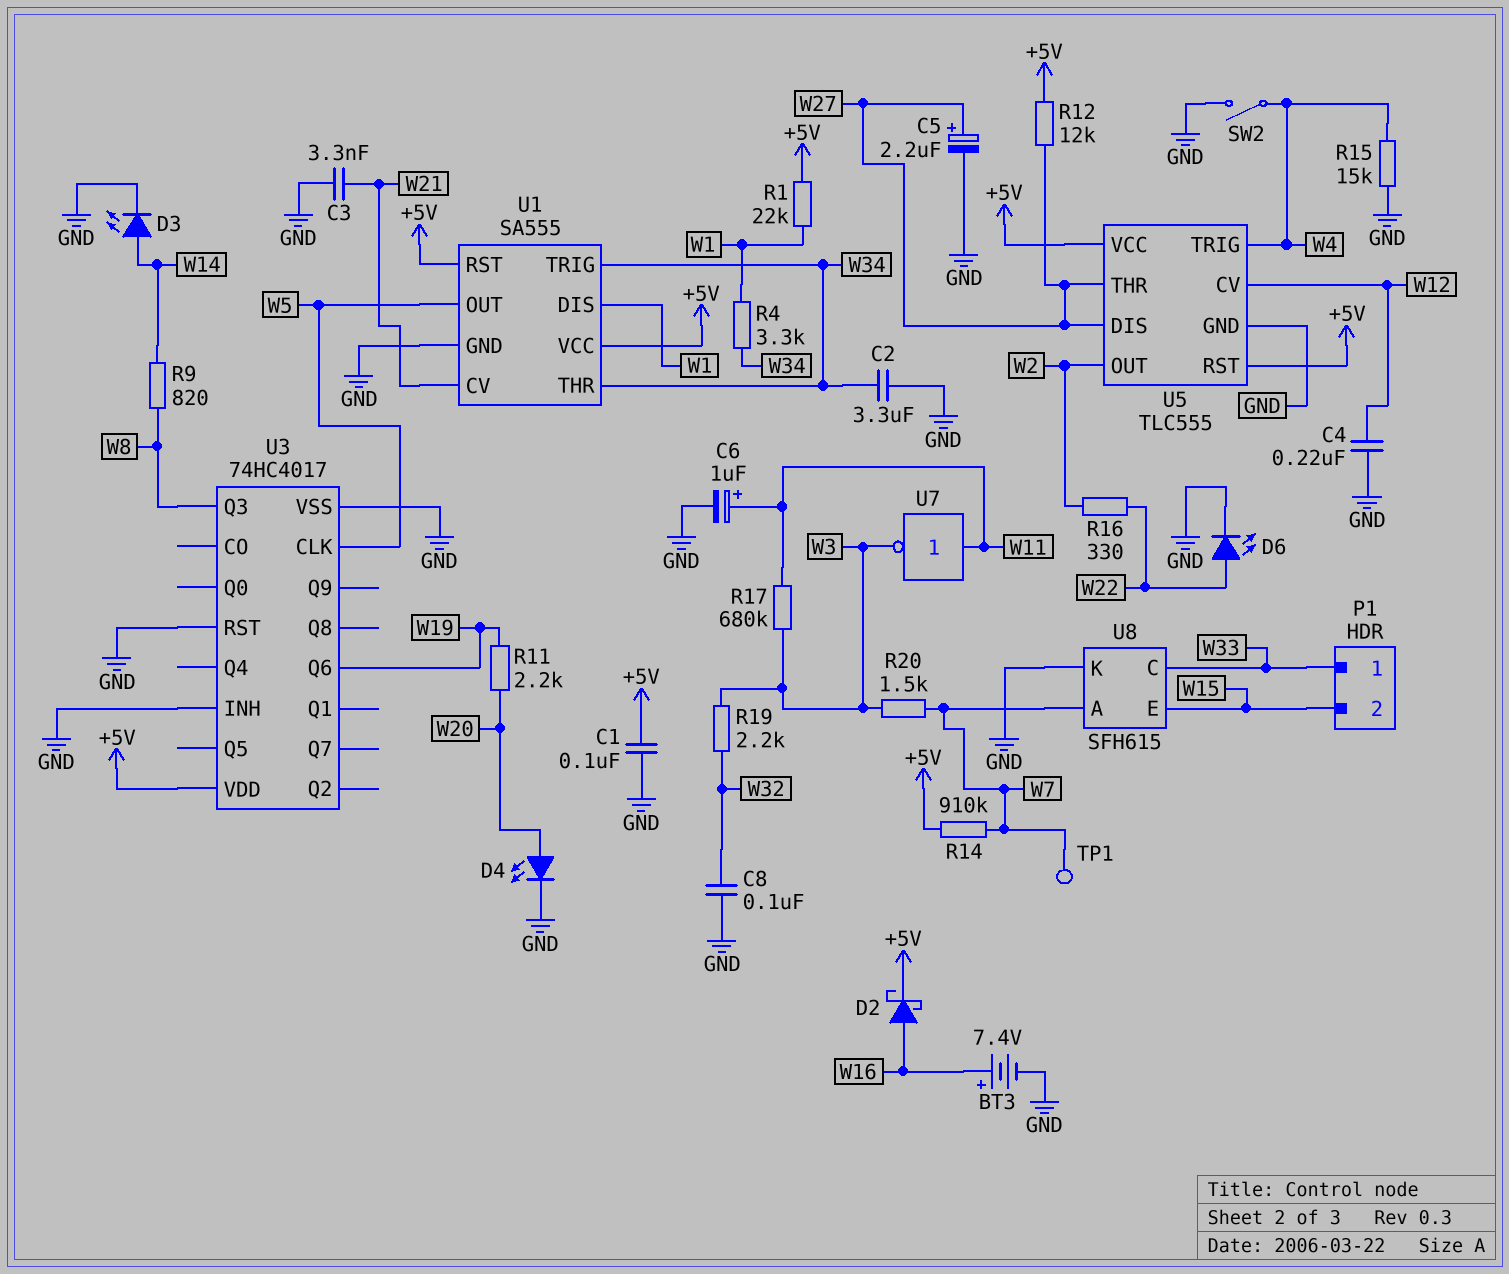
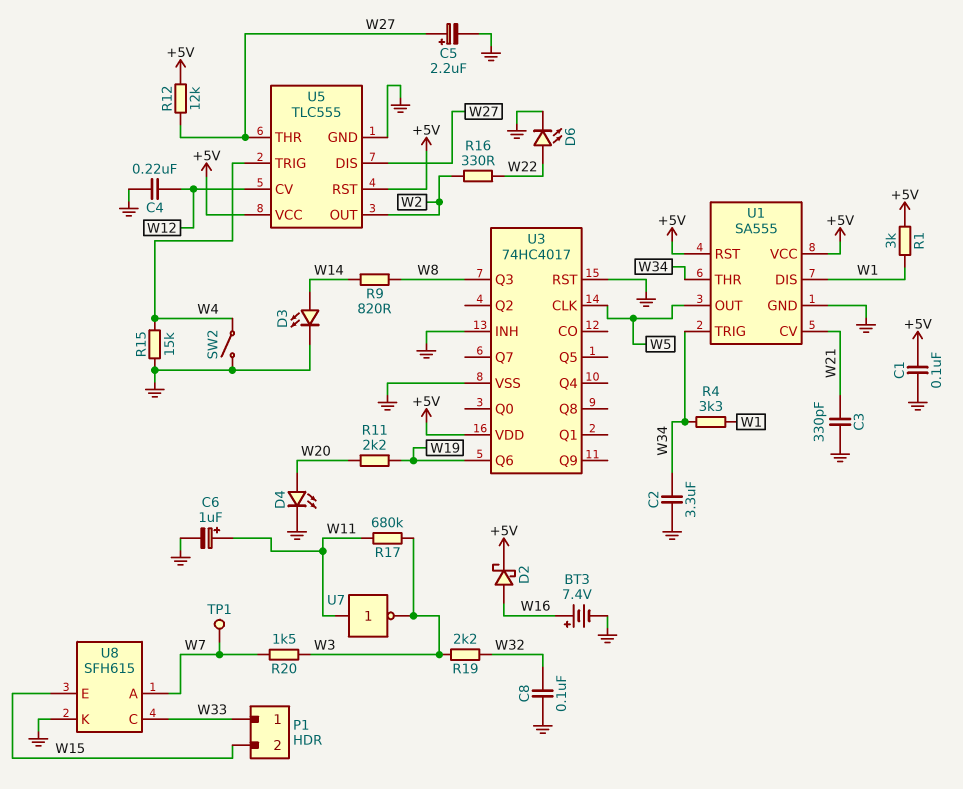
C3: 3.3nF (GND, W21) -> 330pF (GND, W21)
R1: 22k (+5V, W1) -> 3k (+5V, W1)
R14: 910k (+5V, W7) -> none

